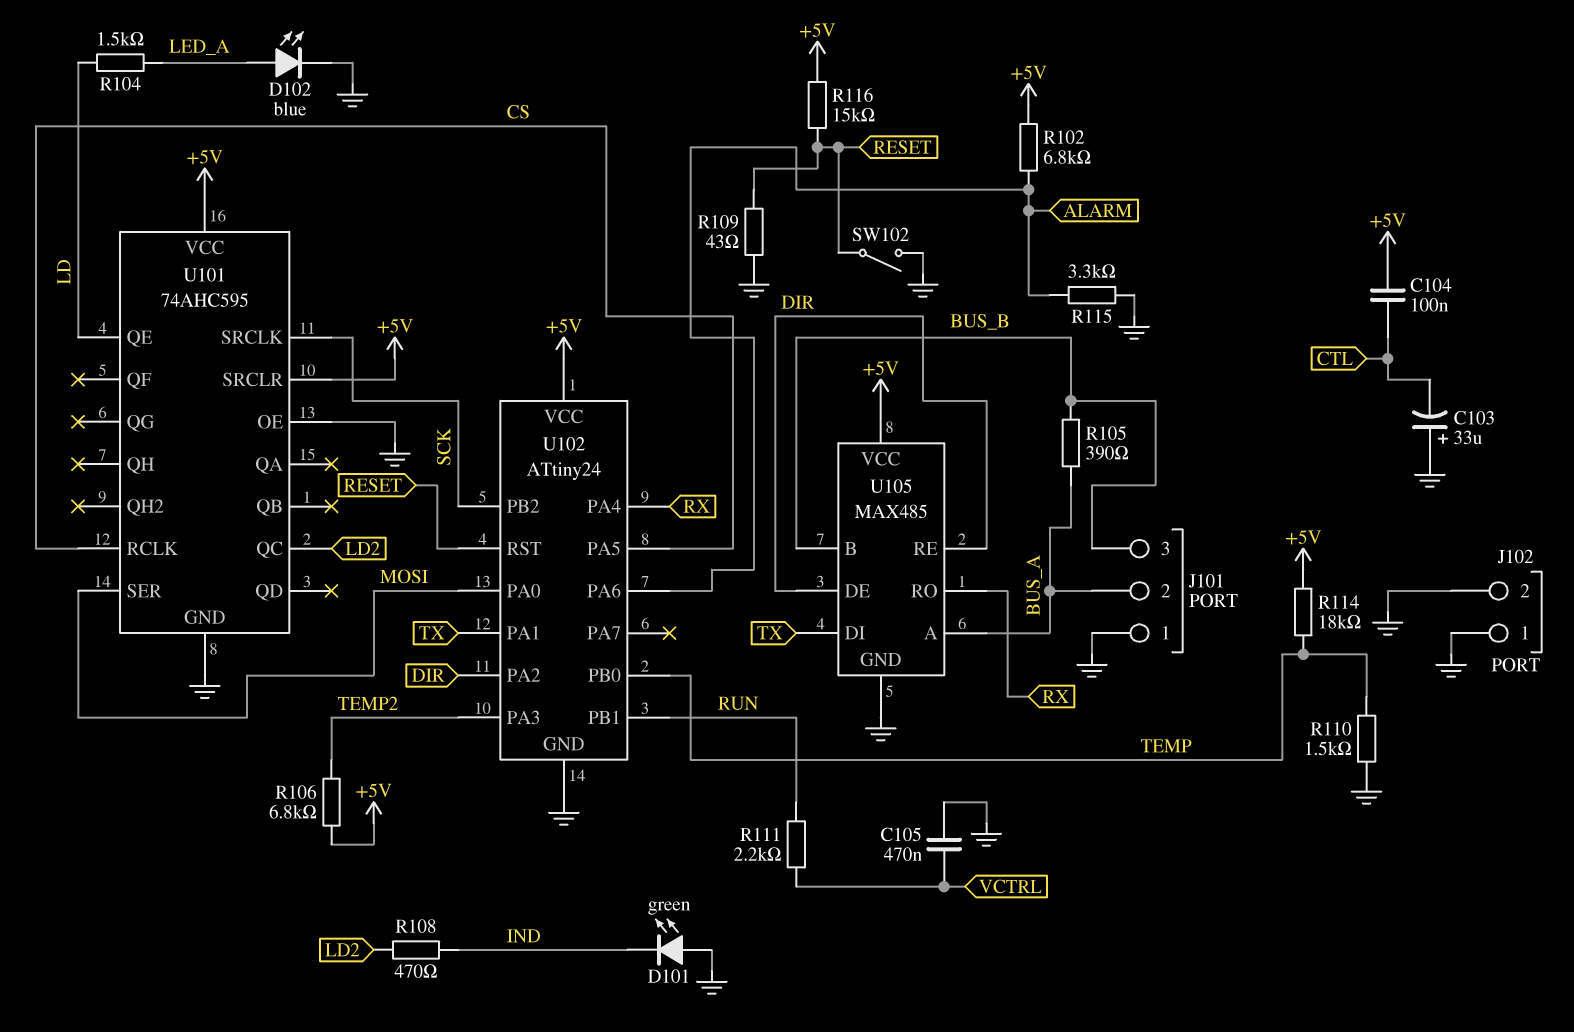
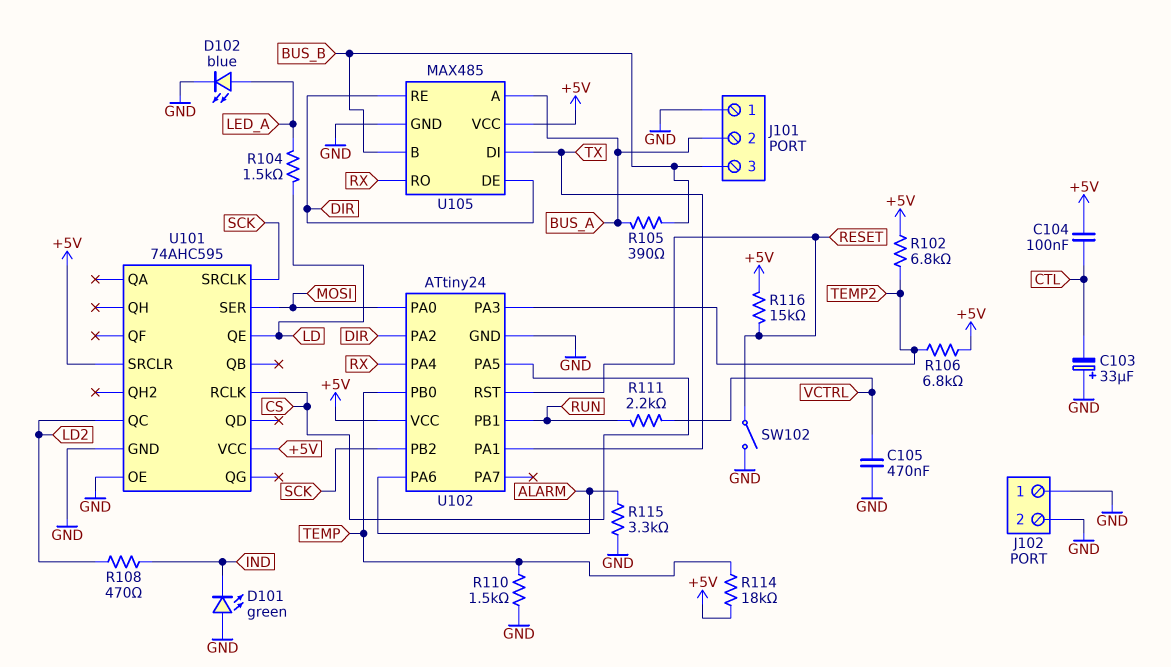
R102: 6.8k (+5V, ALARM) -> 6.8k (+5V, TEMP2)
R109: 43 (GND, RESET) -> none

